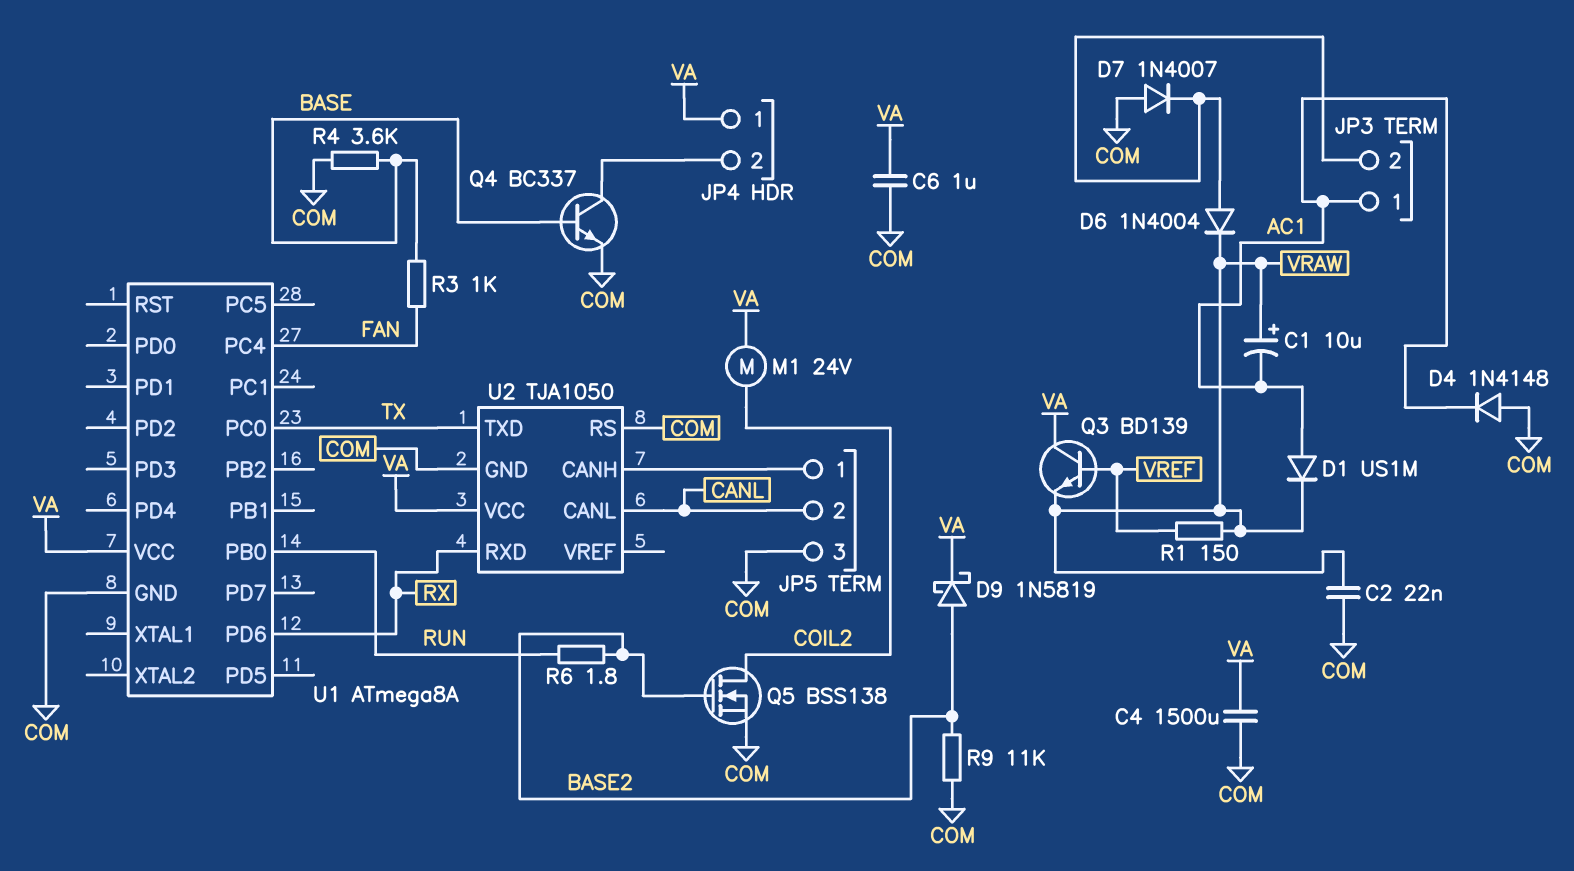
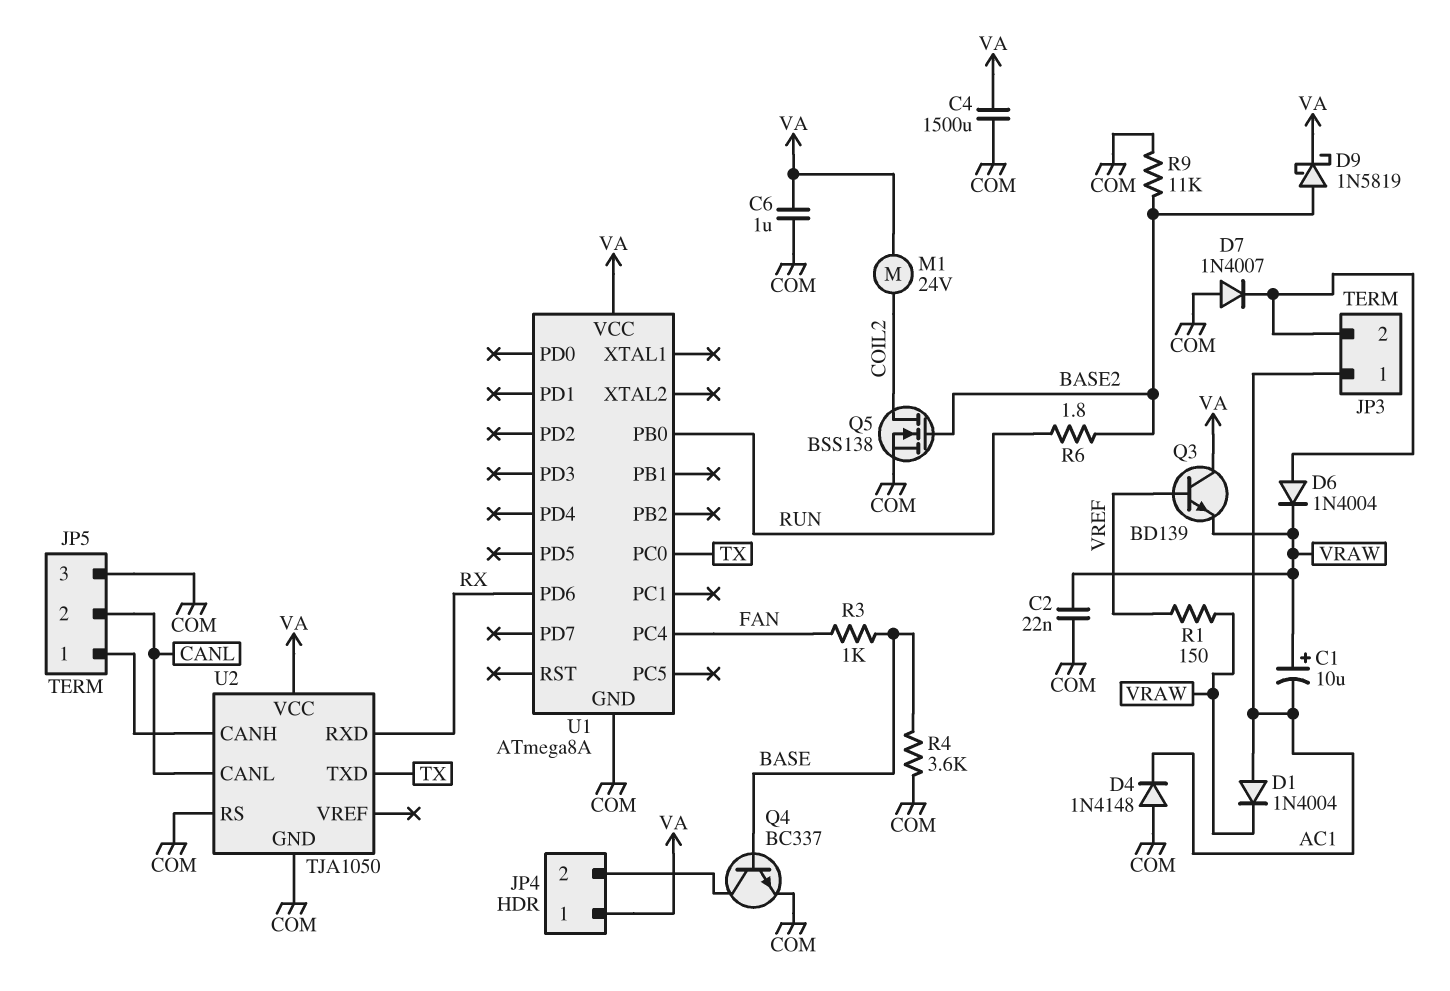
D1: diode US1M (A AC1, K VRAW) -> diode 1N4004 (A AC1, K VRAW)

